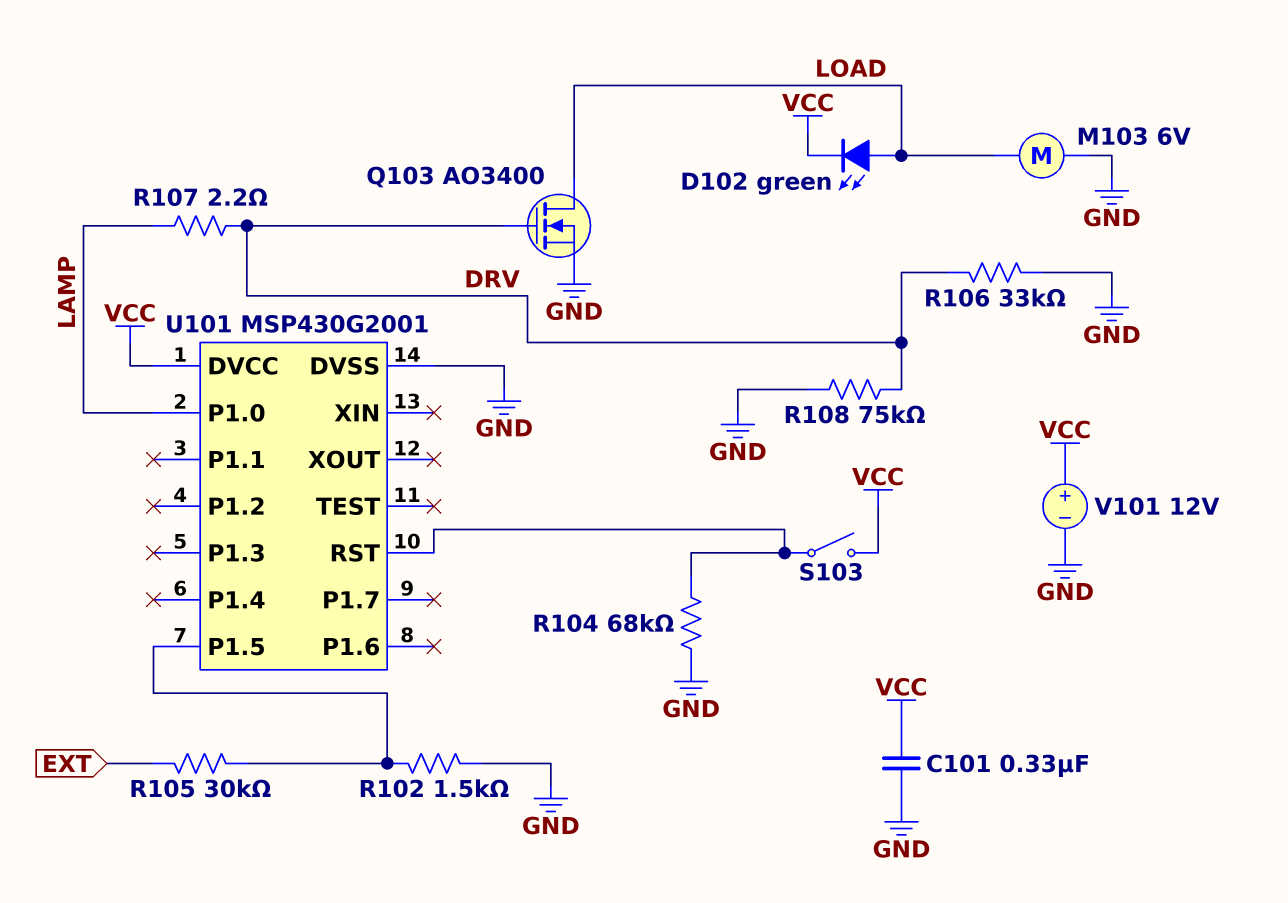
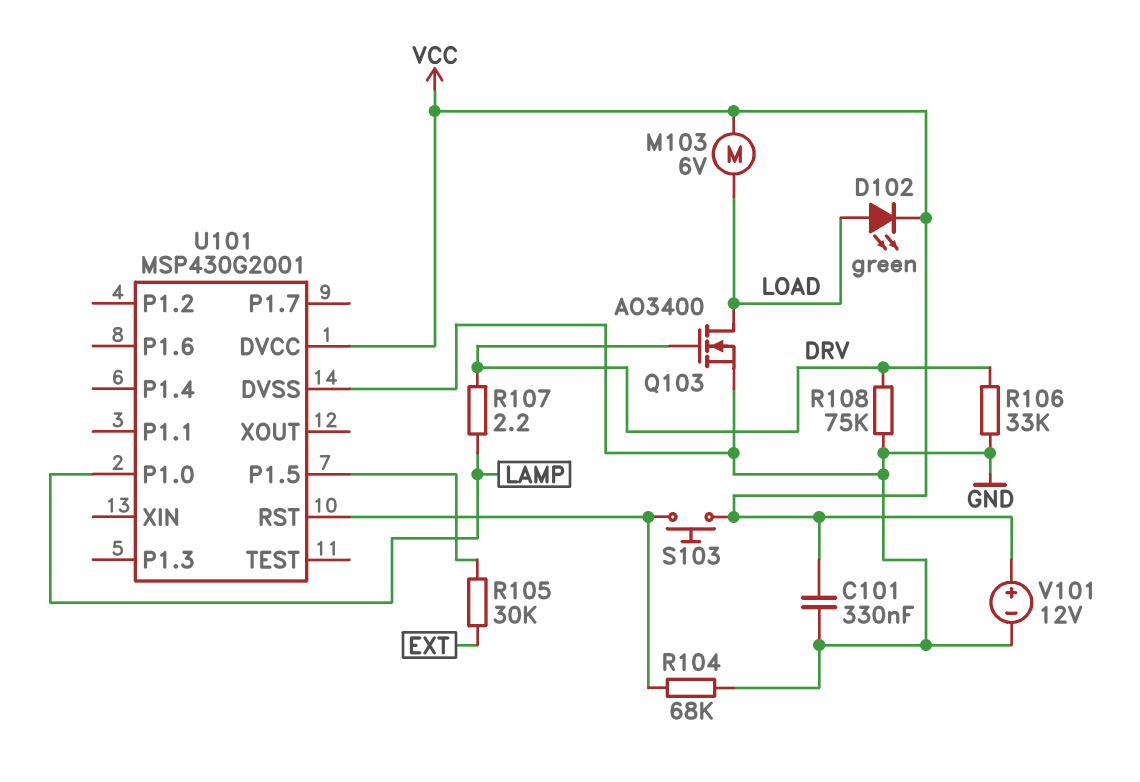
M103: motor 6V (GND, LOAD) -> motor 6V (LOAD, VCC)
R102: 1.5k (GND, U101/P1.5) -> none
S103: switch (U101/RST, VCC) -> button (U101/RST, VCC)

